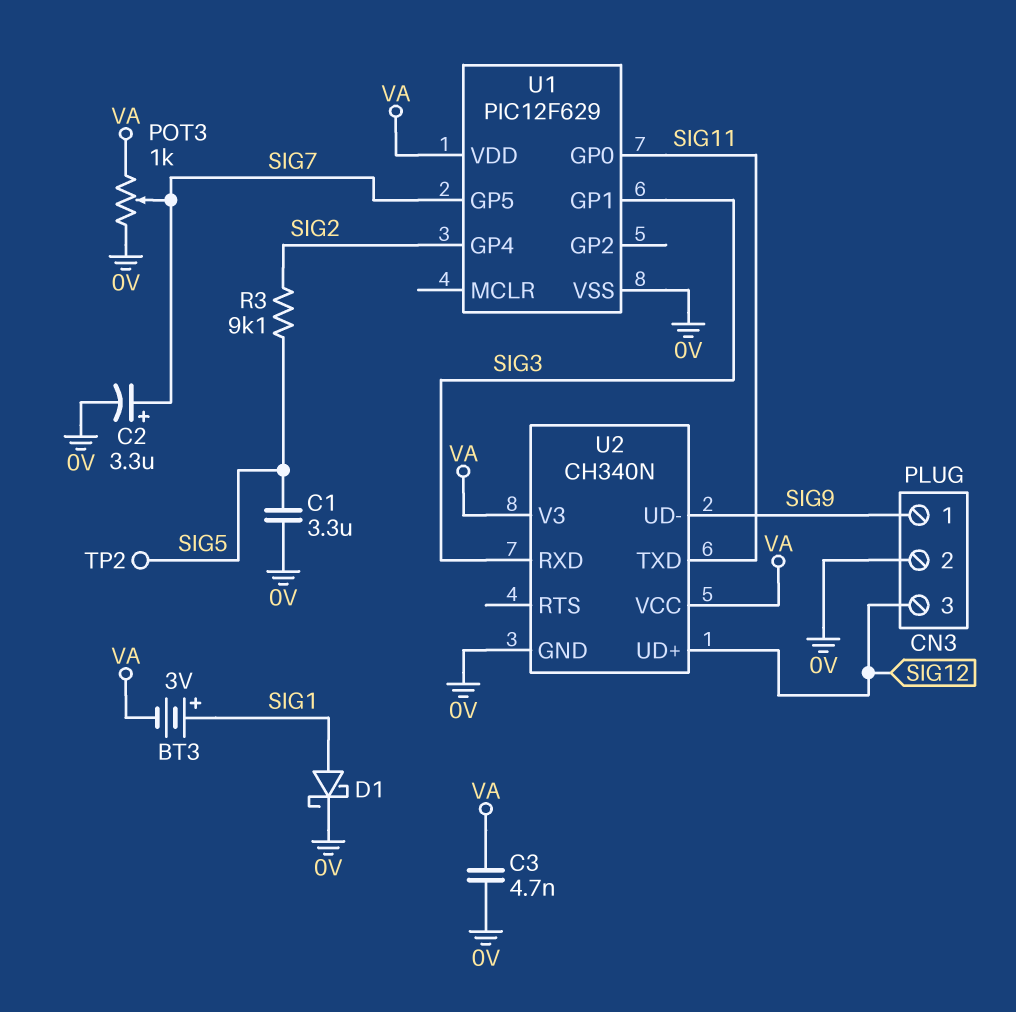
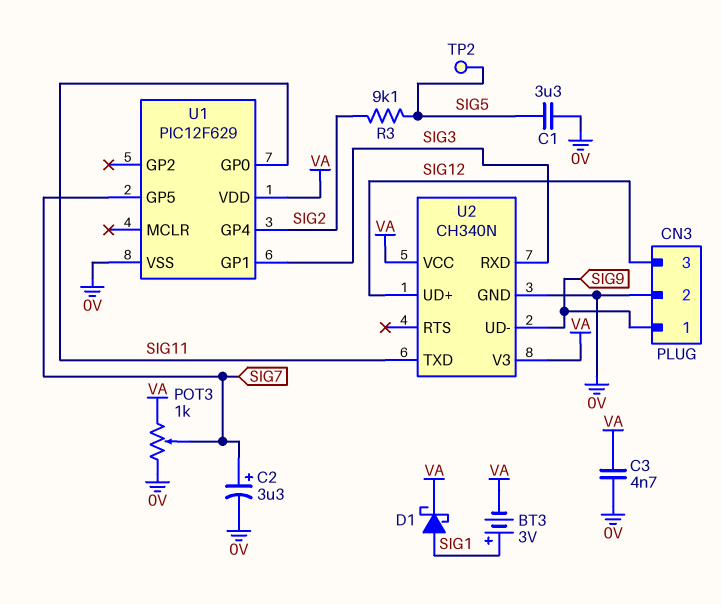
D1: schottky (A SIG1, K 0V) -> schottky (A SIG1, K VA)

